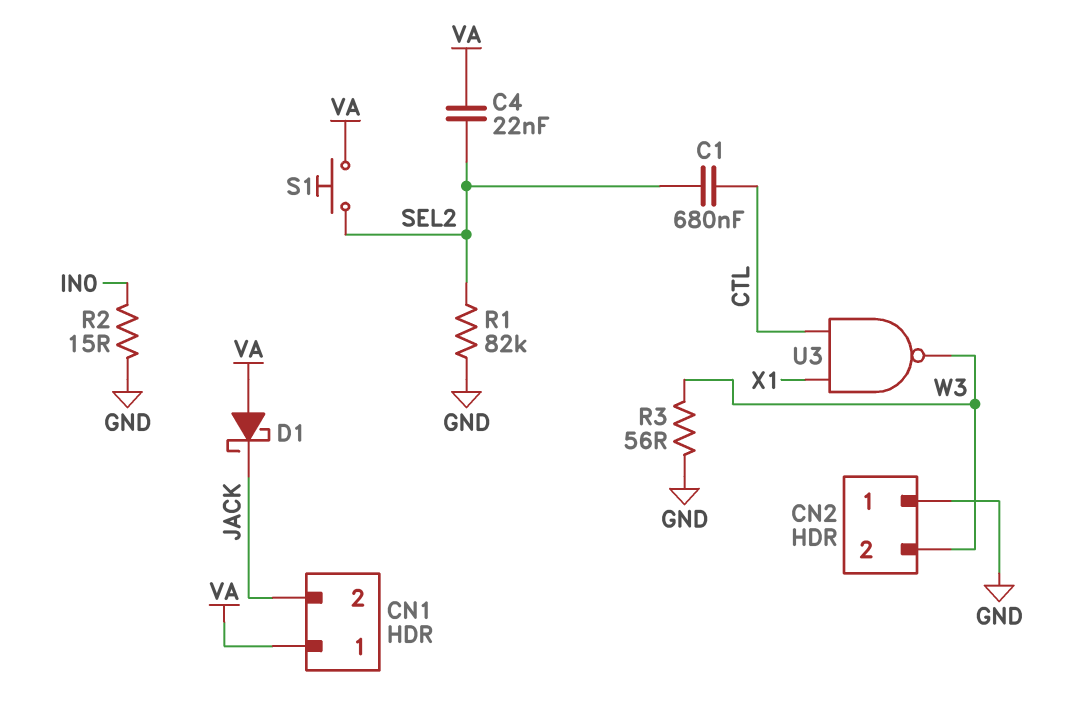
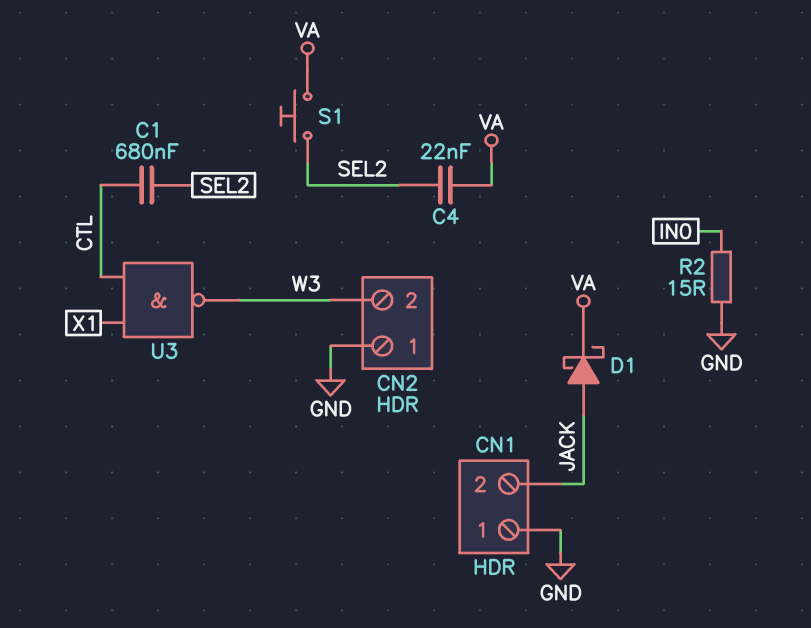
CN1 pin 1: VA -> GND
D1: schottky (A VA, K JACK) -> schottky (A JACK, K VA)
R1: 82k (GND, SEL2) -> none
R3: 56 (GND, W3) -> none

